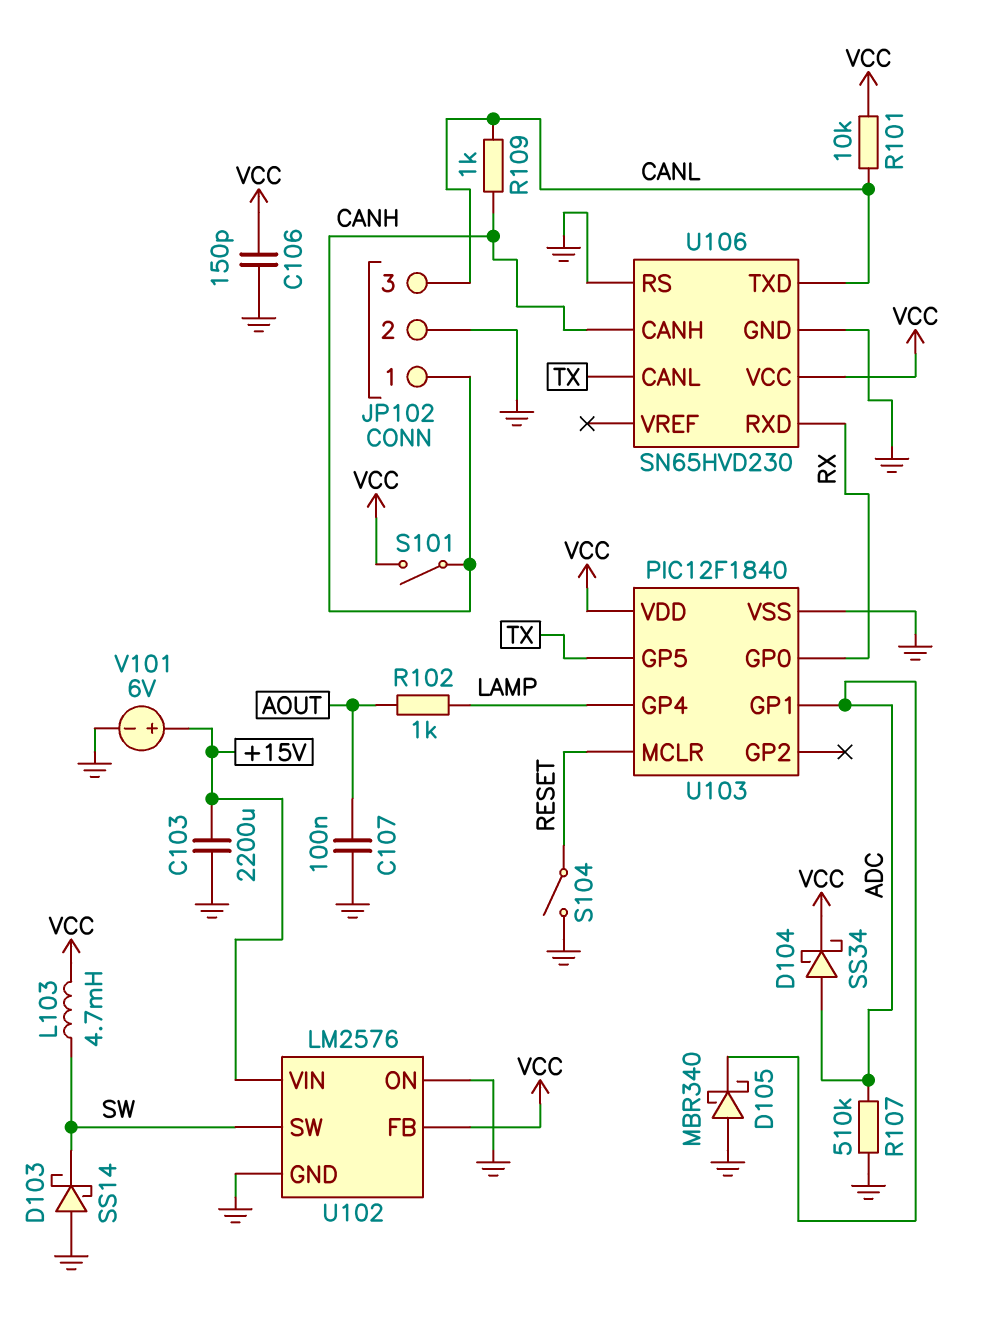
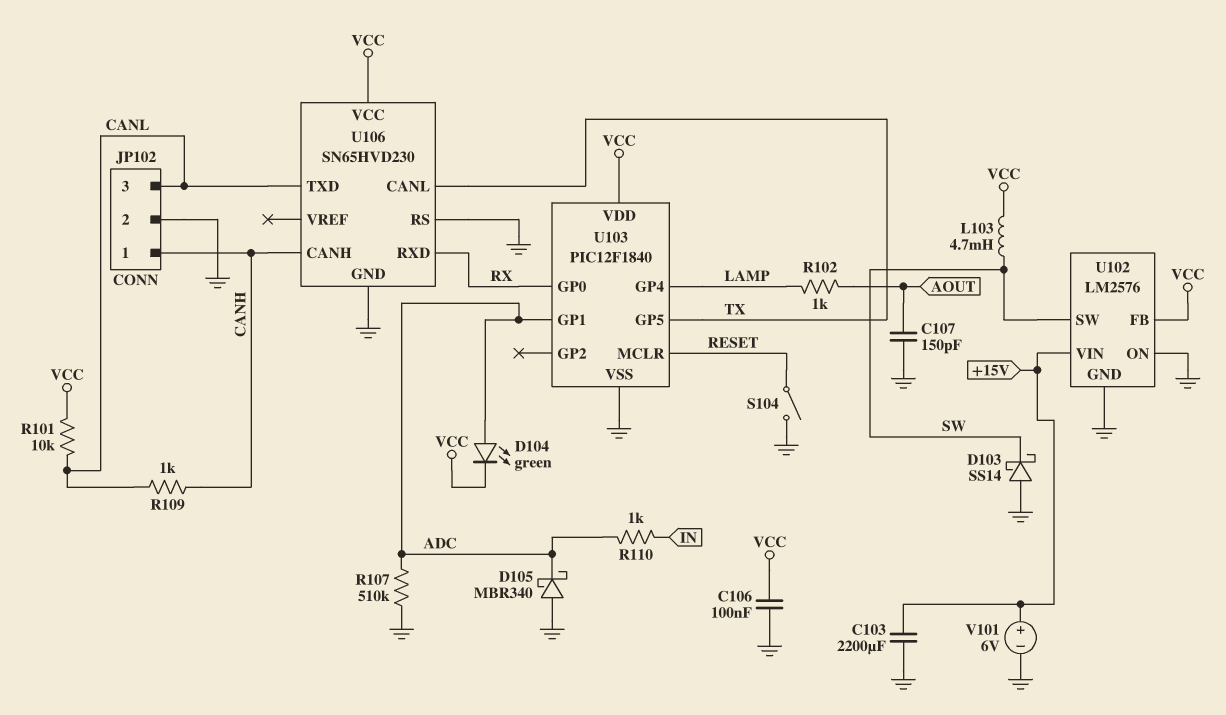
C106: 150pF (GND, VCC) -> 100nF (GND, VCC)
C107: 100nF (AOUT, GND) -> 150pF (AOUT, GND)
D104: schottky SS34 (A ADC, K VCC) -> LED green (A ADC, K VCC)
R110: none -> 1k (ADC, IN)
S101: switch (CANH, VCC) -> none

